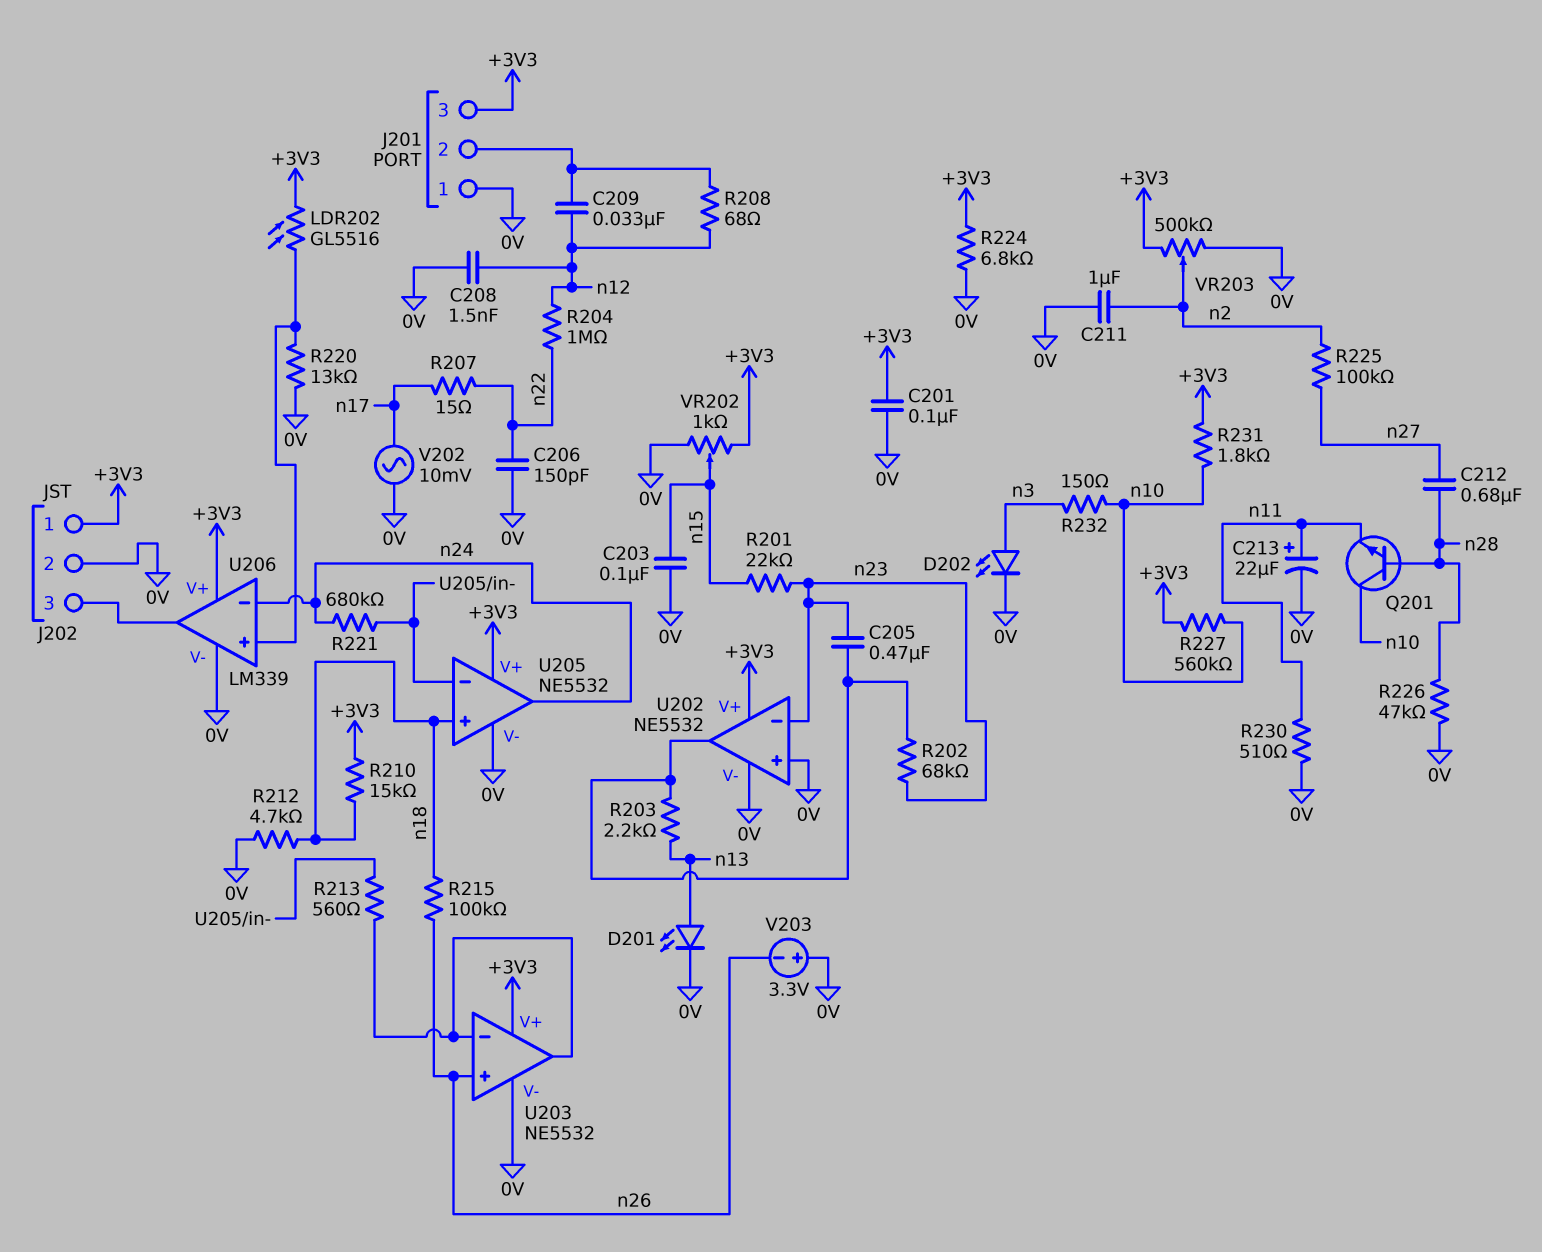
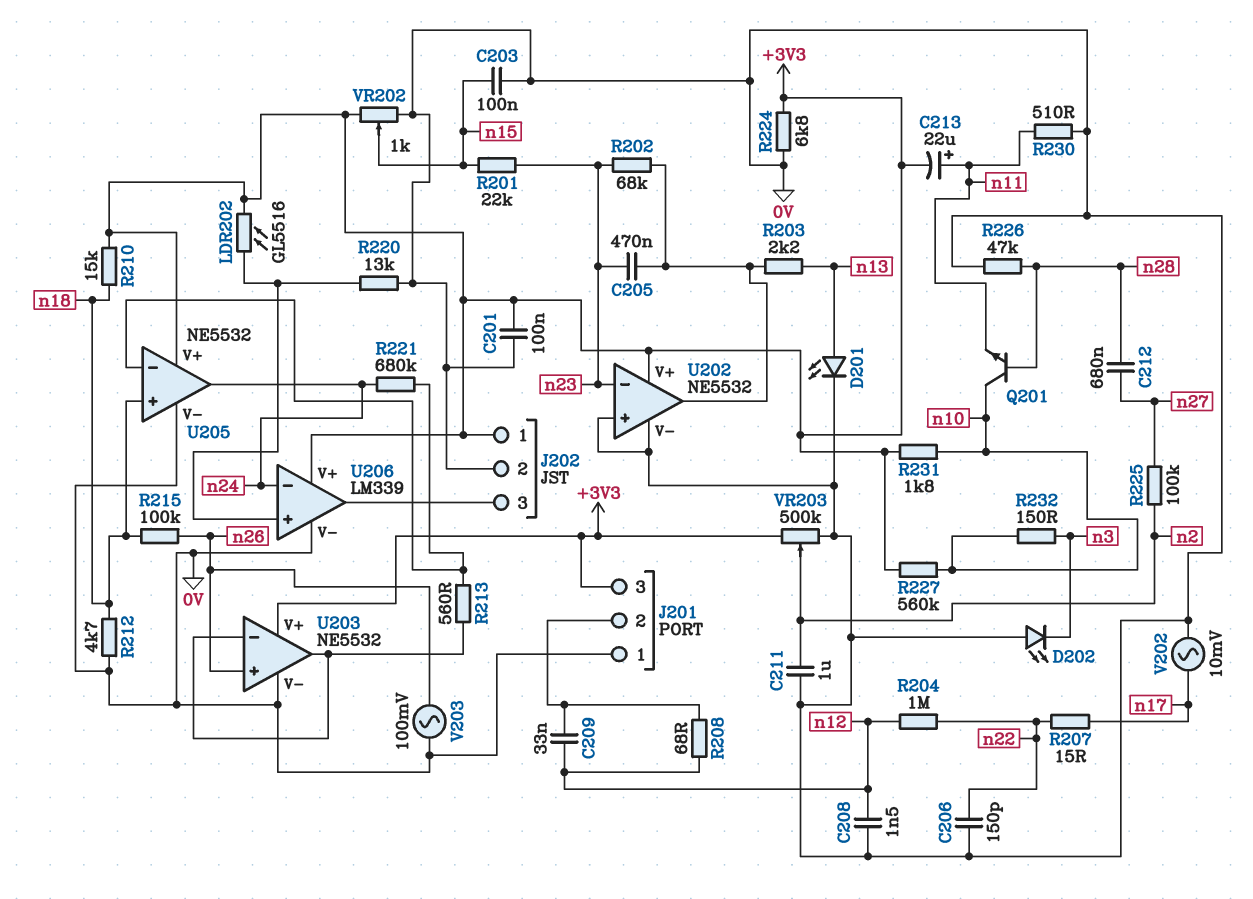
C213: 22uF (plus n11, minus 0V) -> 22uF (plus n11, minus +3V3)
D202: LED (A n3, K 0V) -> LED (A 0V, K n3)
V203: 3.3V (plus 0V, minus n26) -> AC 100mV (0V, n26)

